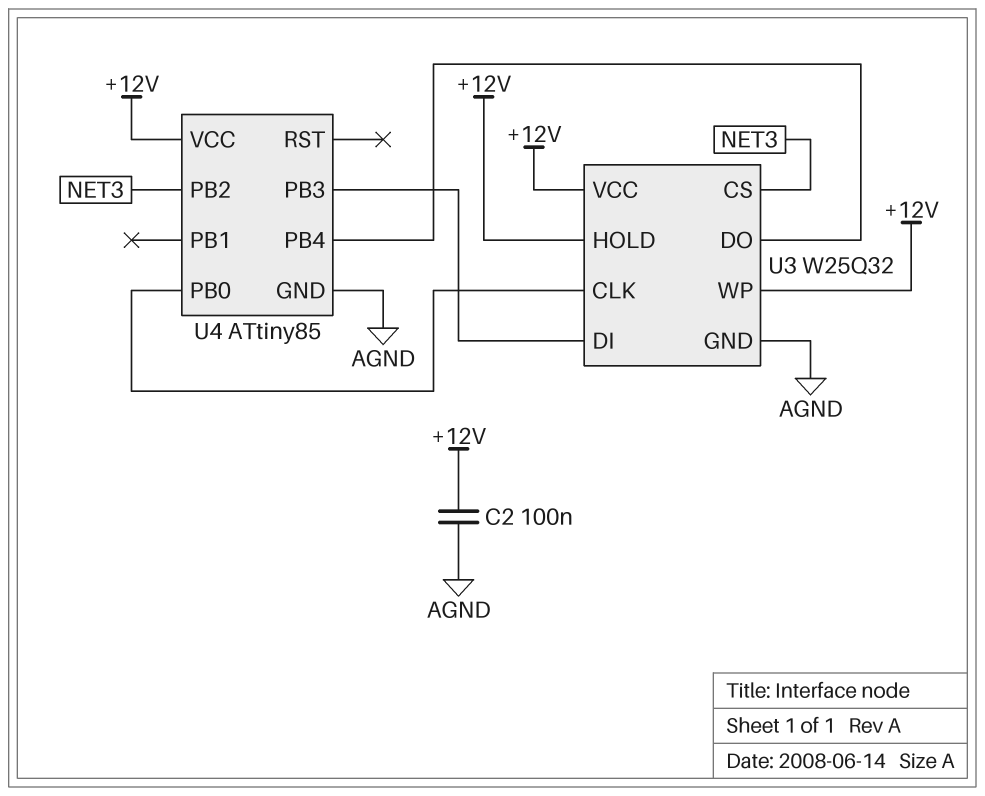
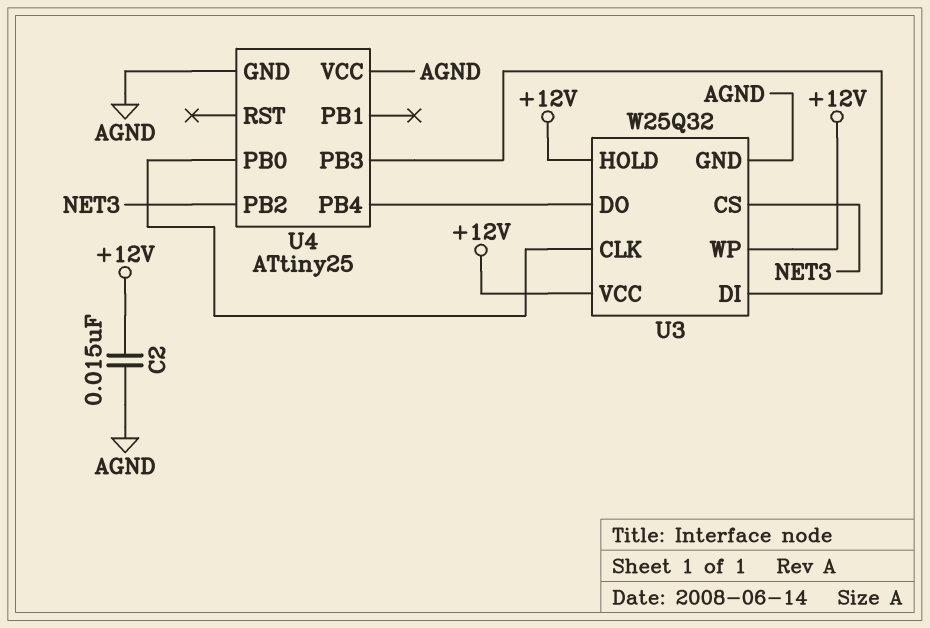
C2: 100nF (+12V, AGND) -> 15nF (+12V, AGND)
U4: ATtiny85 -> ATtiny25
U4 pin VCC: +12V -> AGND

